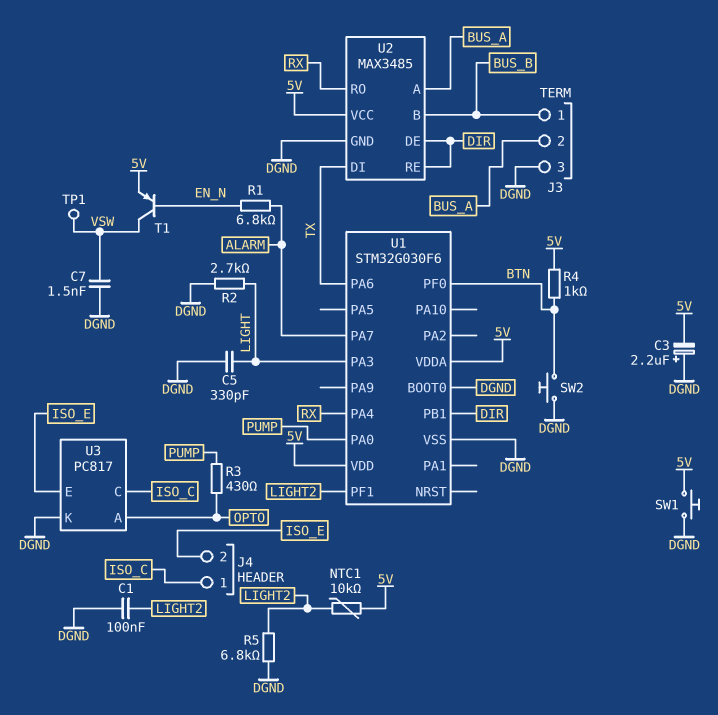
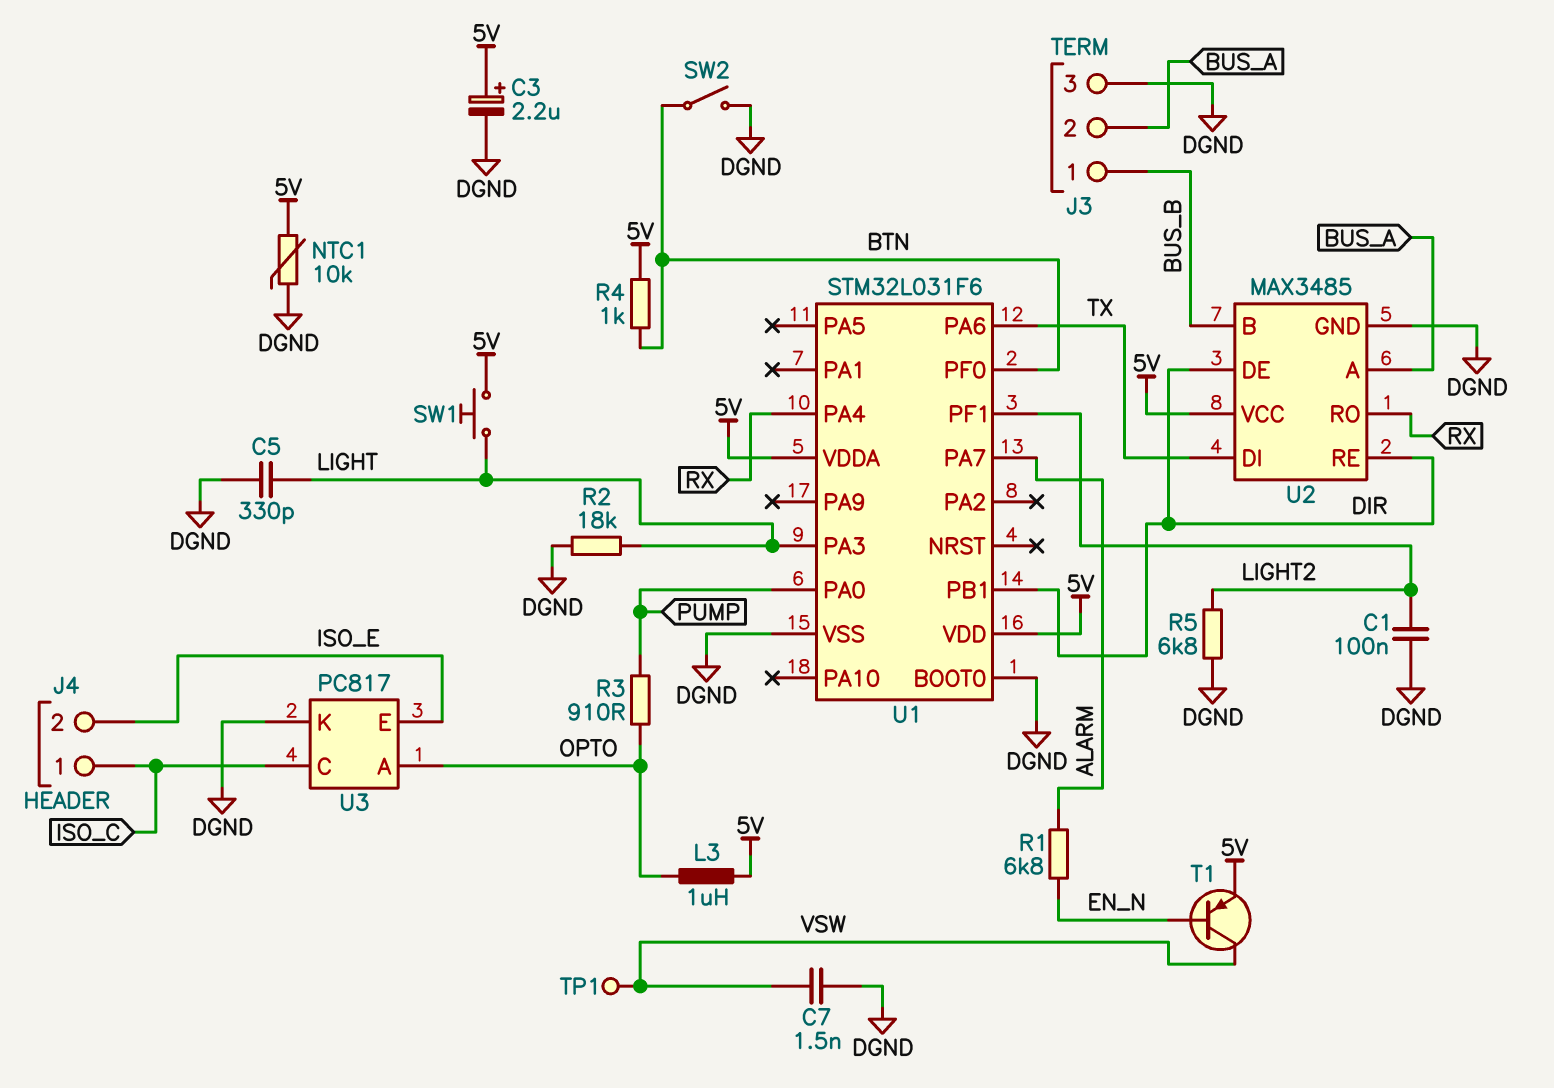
C3: 2.2uF (plus DGND, minus 5V) -> 2.2uF (plus 5V, minus DGND)
L3: none -> 1uH (5V, OPTO)
NTC1: 10k (5V, LIGHT2) -> 10k (5V, DGND)
R2: 2.7k (DGND, LIGHT) -> 18k (DGND, LIGHT)
R3: 430 (OPTO, PUMP) -> 910 (OPTO, PUMP)
SW1: button (5V, DGND) -> button (5V, LIGHT)
SW2: button (BTN, DGND) -> switch (BTN, DGND)
U1: STM32G030F6 -> STM32L031F6

